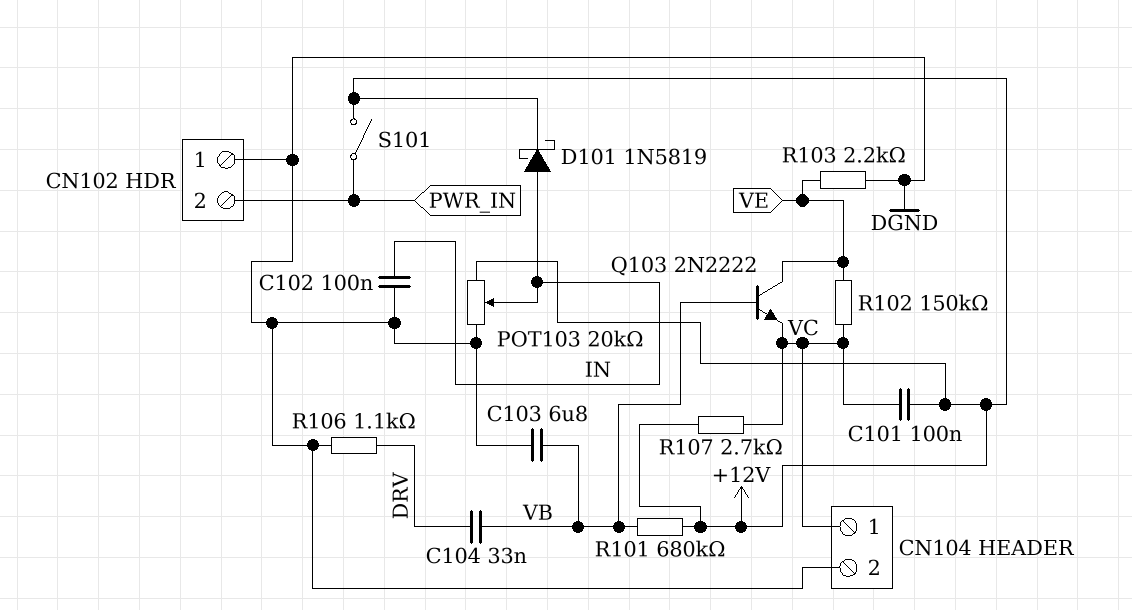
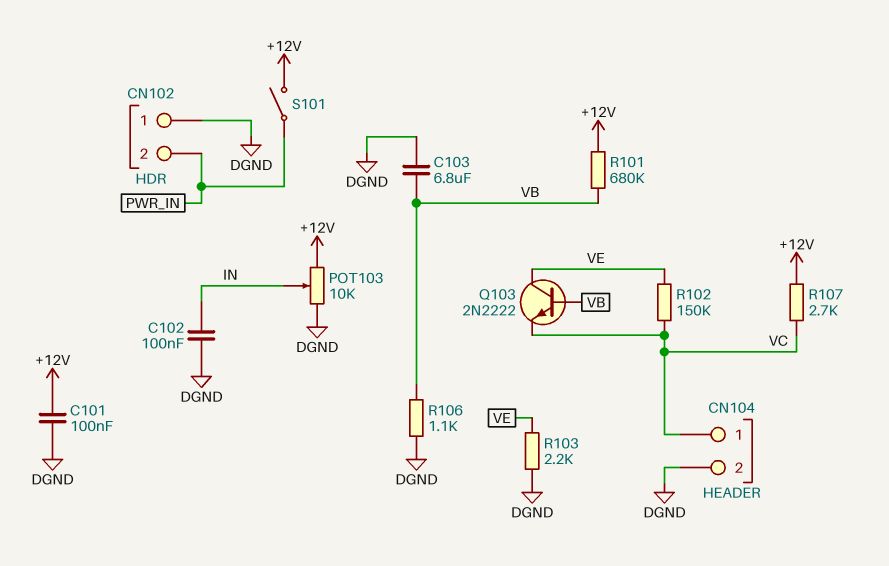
C101: 100nF (+12V, VC) -> 100nF (+12V, DGND)
C104: 33nF (DRV, VB) -> none
D101: schottky 1N5819 (A IN, K +12V) -> none
POT103: 20k (+12V, DGND, wiper IN) -> 10k (+12V, DGND, wiper IN)
R106: 1.1k (DGND, DRV) -> 1.1k (DGND, VB)

